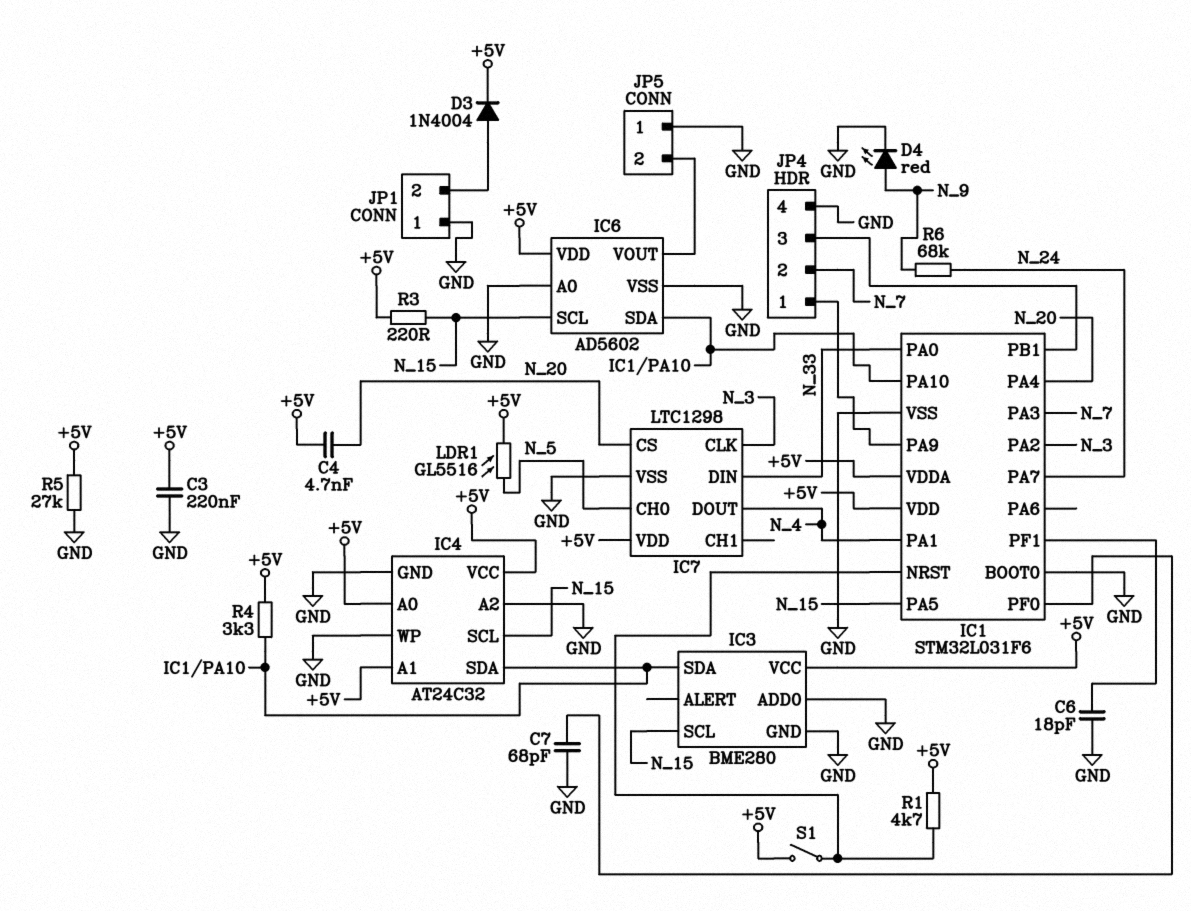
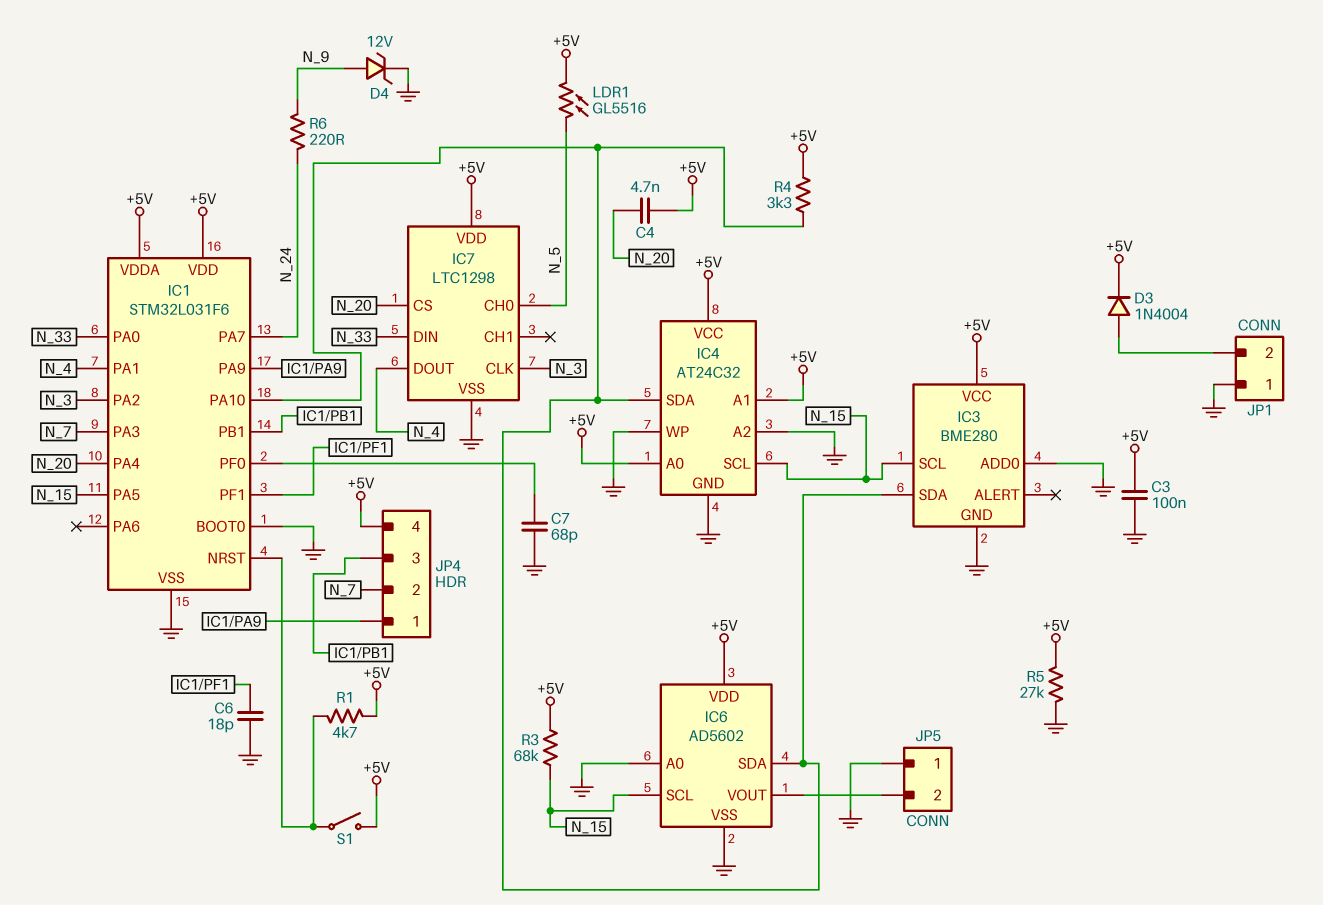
C3: 220nF (+5V, GND) -> 100nF (+5V, GND)
D4: LED red (A N_9, K GND) -> zener 12V (A N_9, K GND)
JP4 pin 4: GND -> +5V
R3: 220 (+5V, N_15) -> 68k (+5V, N_15)
R6: 68k (N_9, N_24) -> 220 (N_9, N_24)

